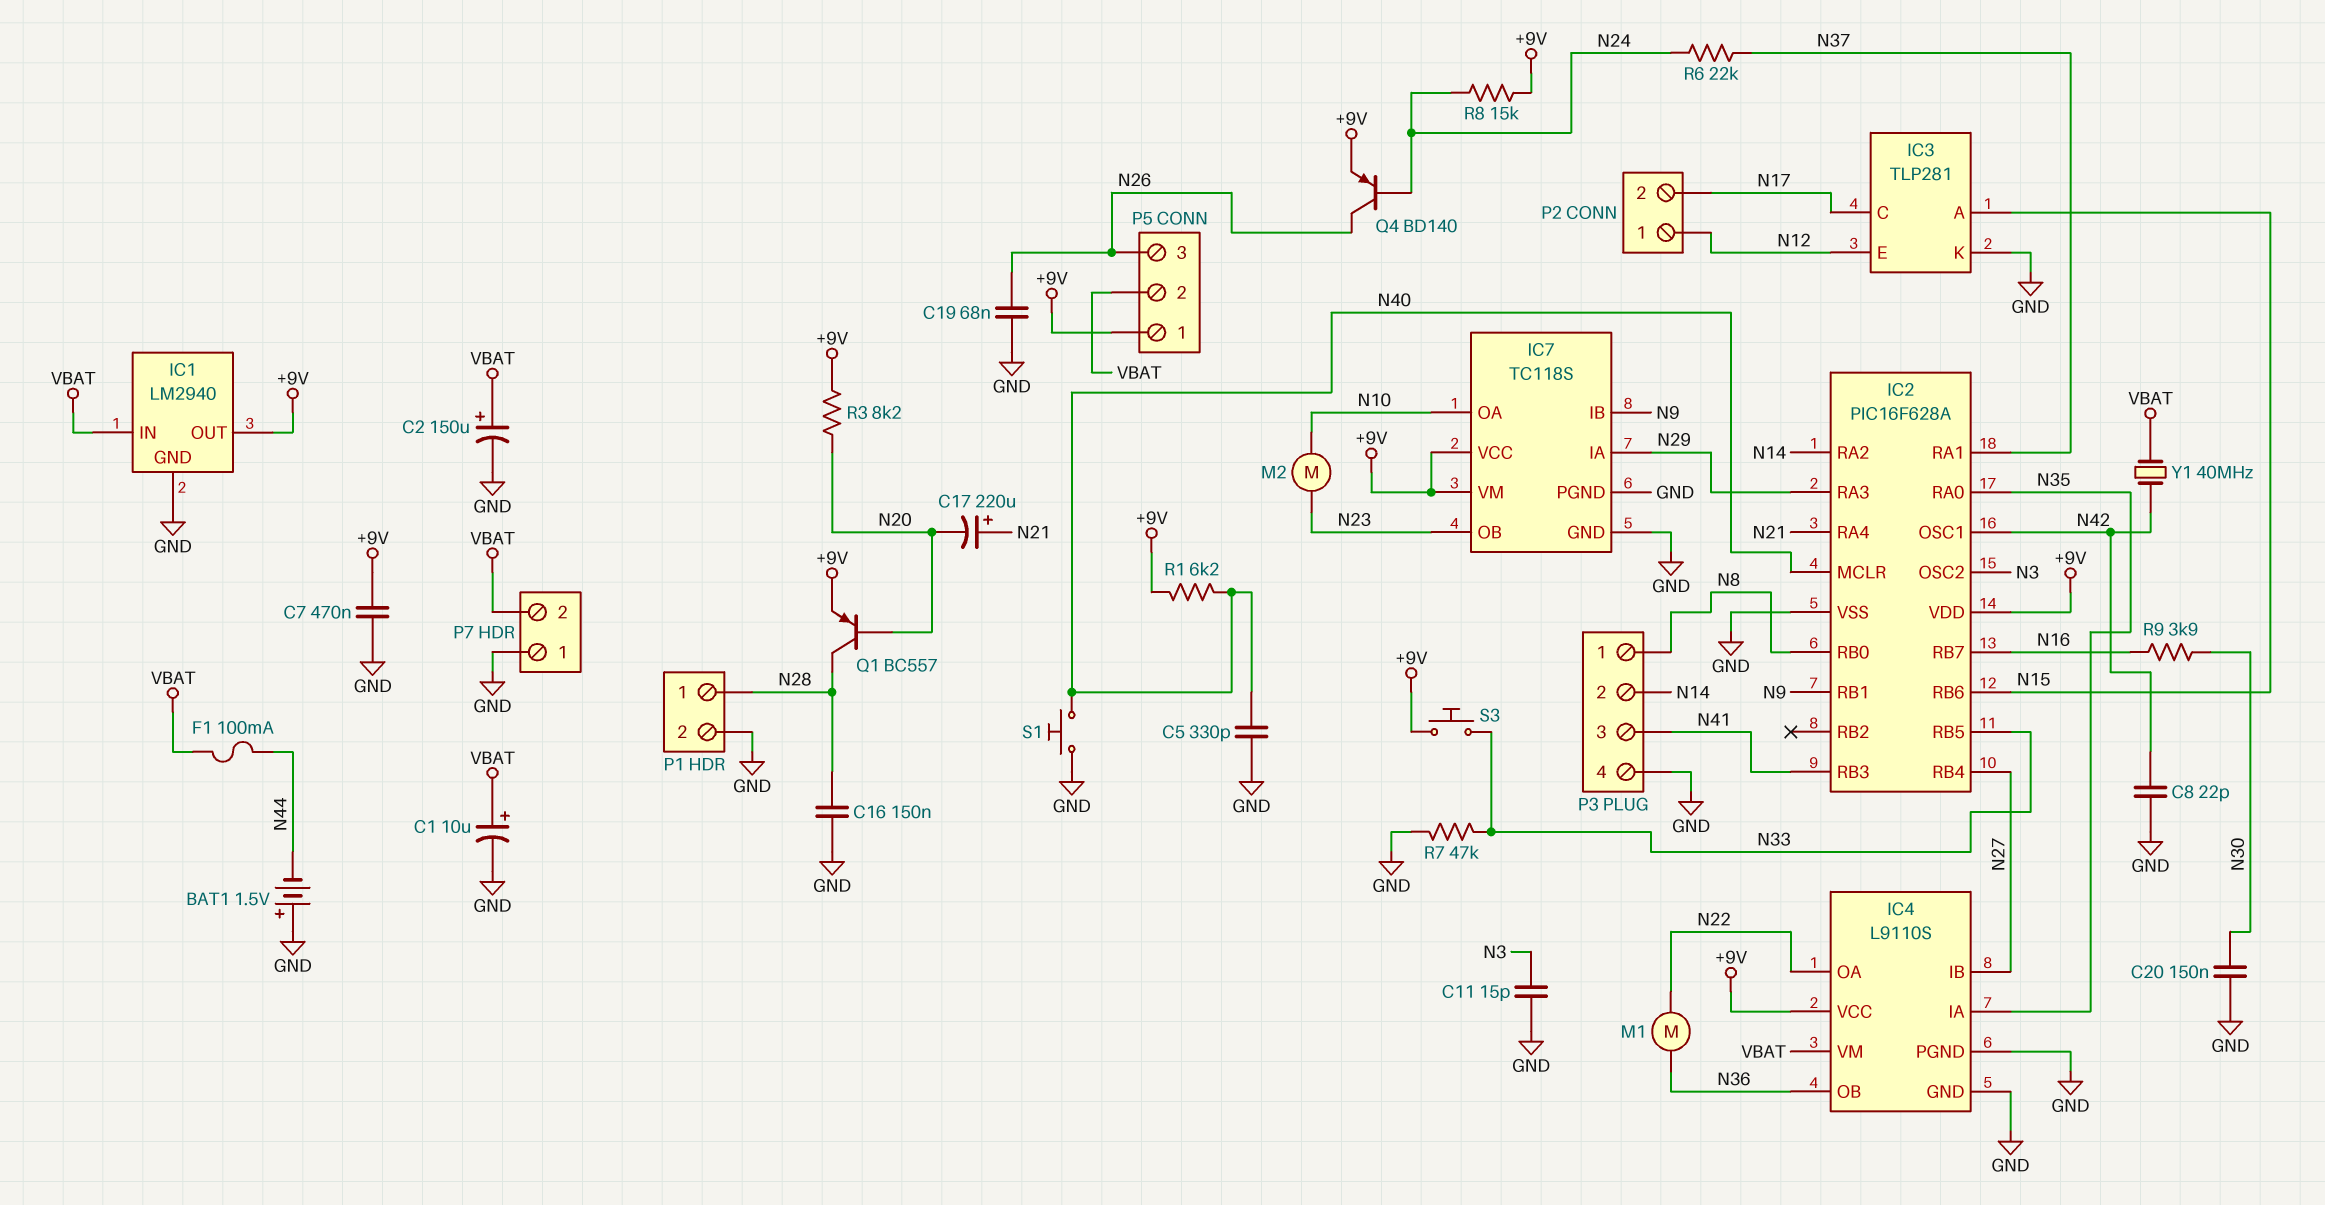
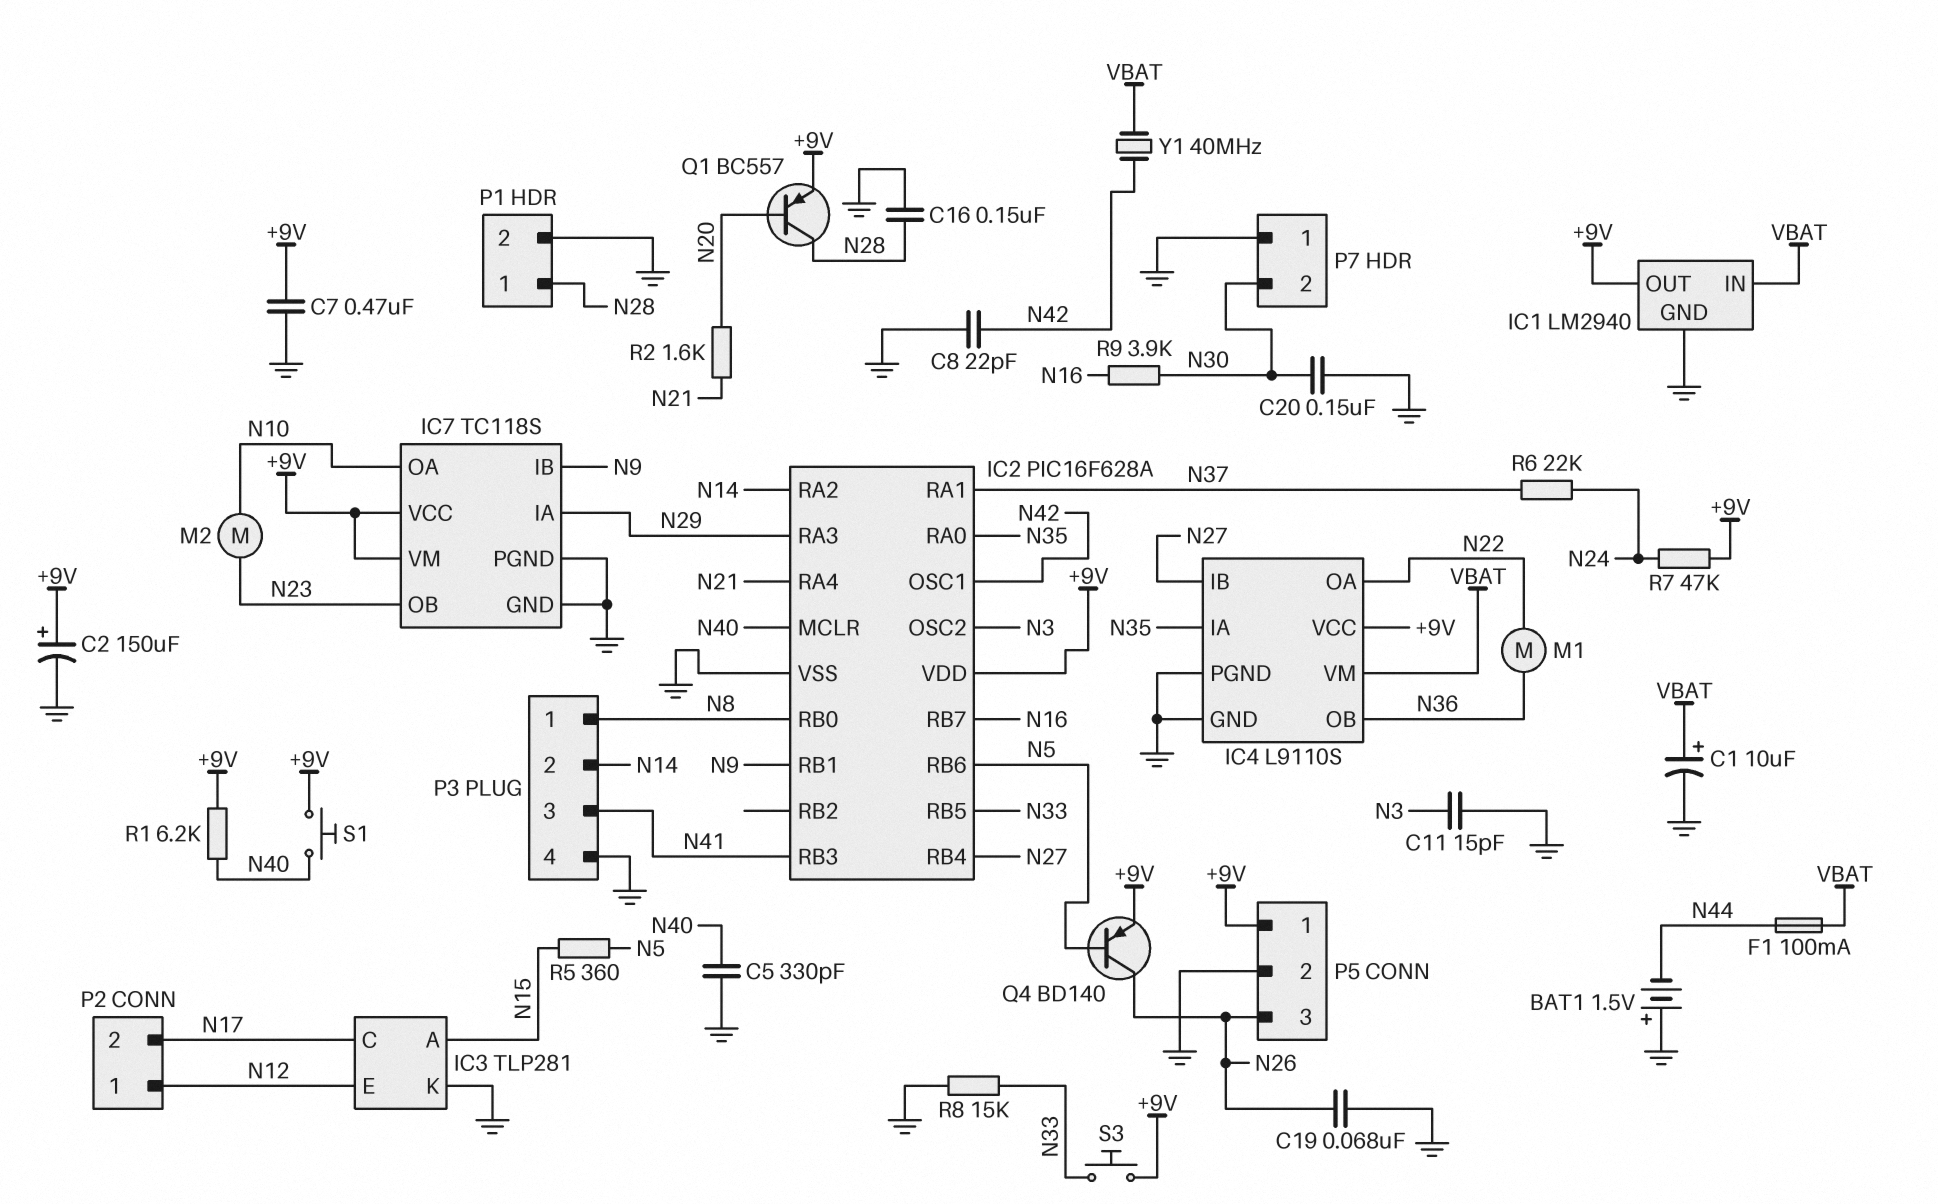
C2: 150uF (plus VBAT, minus GND) -> 150uF (plus +9V, minus GND)
C17: 220uF (plus N21, minus N20) -> none
IC2 pin RB6: N15 -> N5
P5 pin 2: VBAT -> GND
P7 pin 2: VBAT -> N30
Q4: PNP BD140 (B N24, C N26, E +9V) -> PNP BD140 (B N5, C N26, E +9V)
R2: none -> 1.6k (N20, N21)
R3: 8.2k (+9V, N20) -> none
R5: none -> 360 (N5, N15)
R7: 47k (GND, N33) -> 47k (+9V, N24)
R8: 15k (+9V, N24) -> 15k (GND, N33)
S1: button (GND, N40) -> button (+9V, N40)

